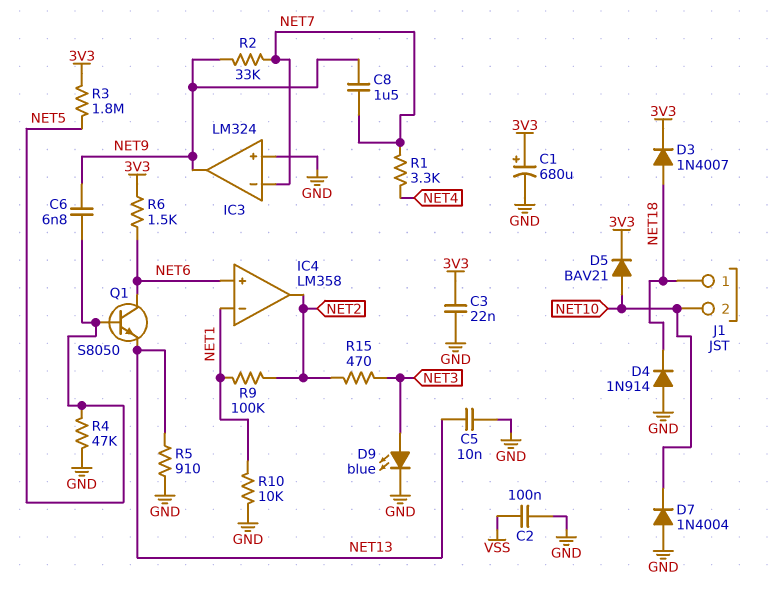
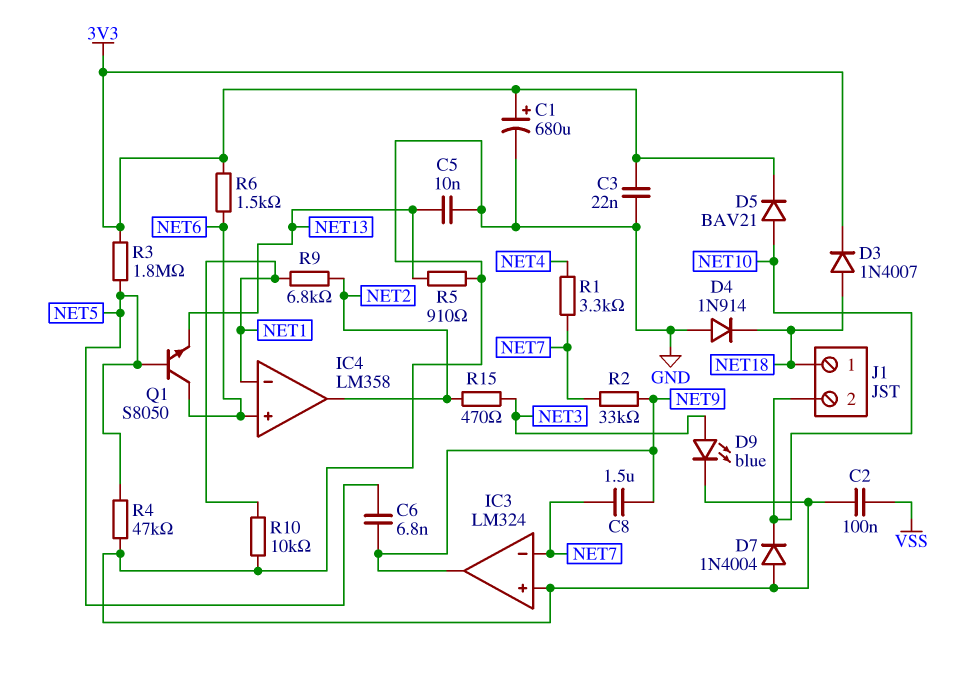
R9: 100k (NET1, NET2) -> 6.8k (NET1, NET2)

